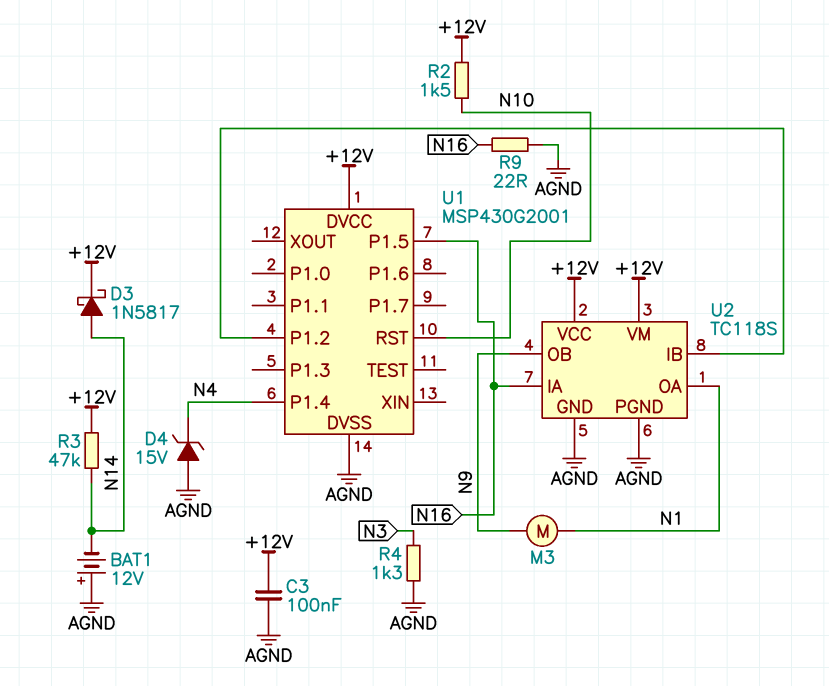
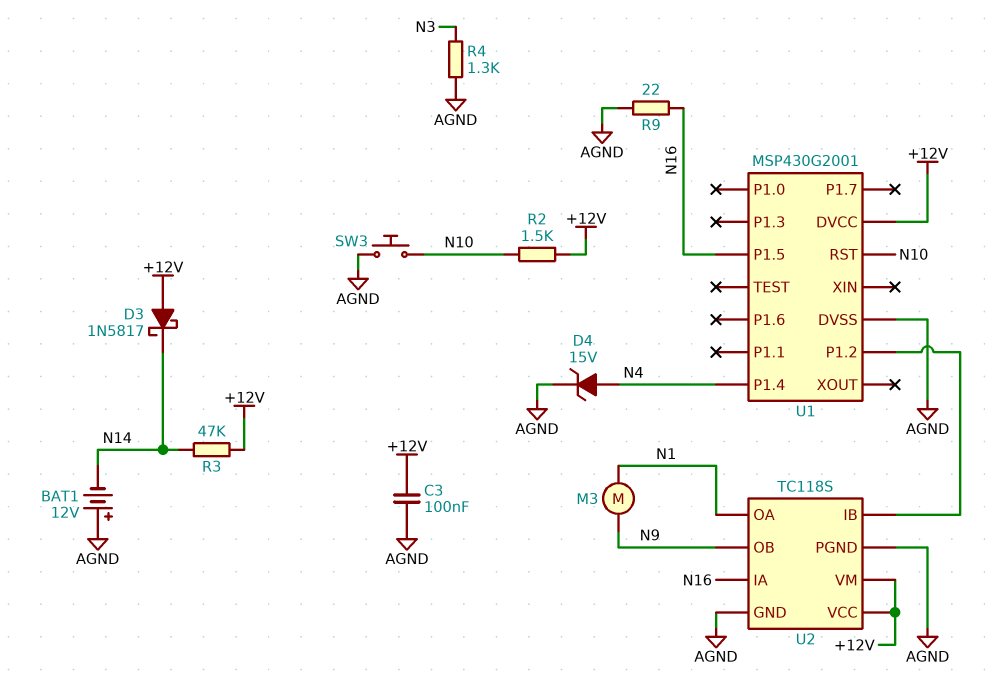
D3: schottky 1N5817 (A N14, K +12V) -> schottky 1N5817 (A +12V, K N14)
D4: zener 15V (A AGND, K N4) -> zener 15V (A N4, K AGND)
SW3: none -> button (AGND, N10)

